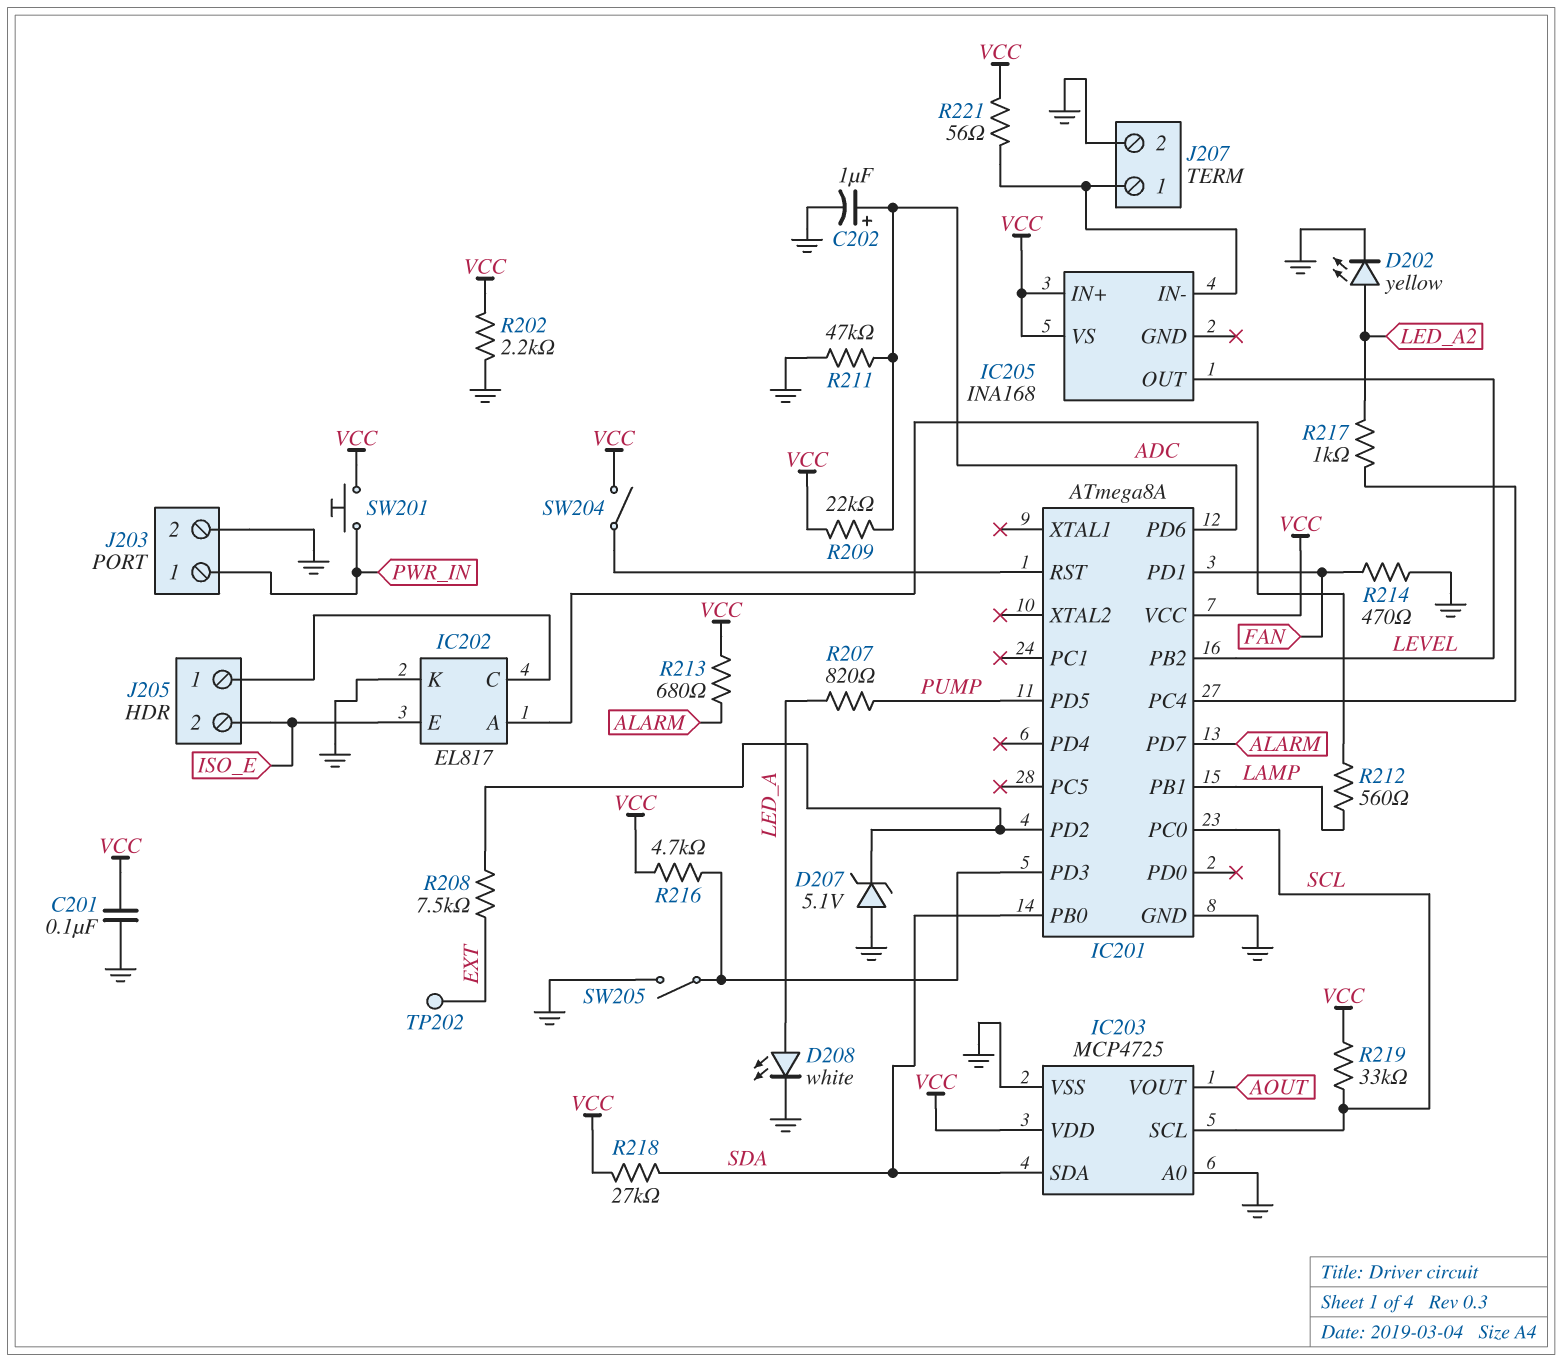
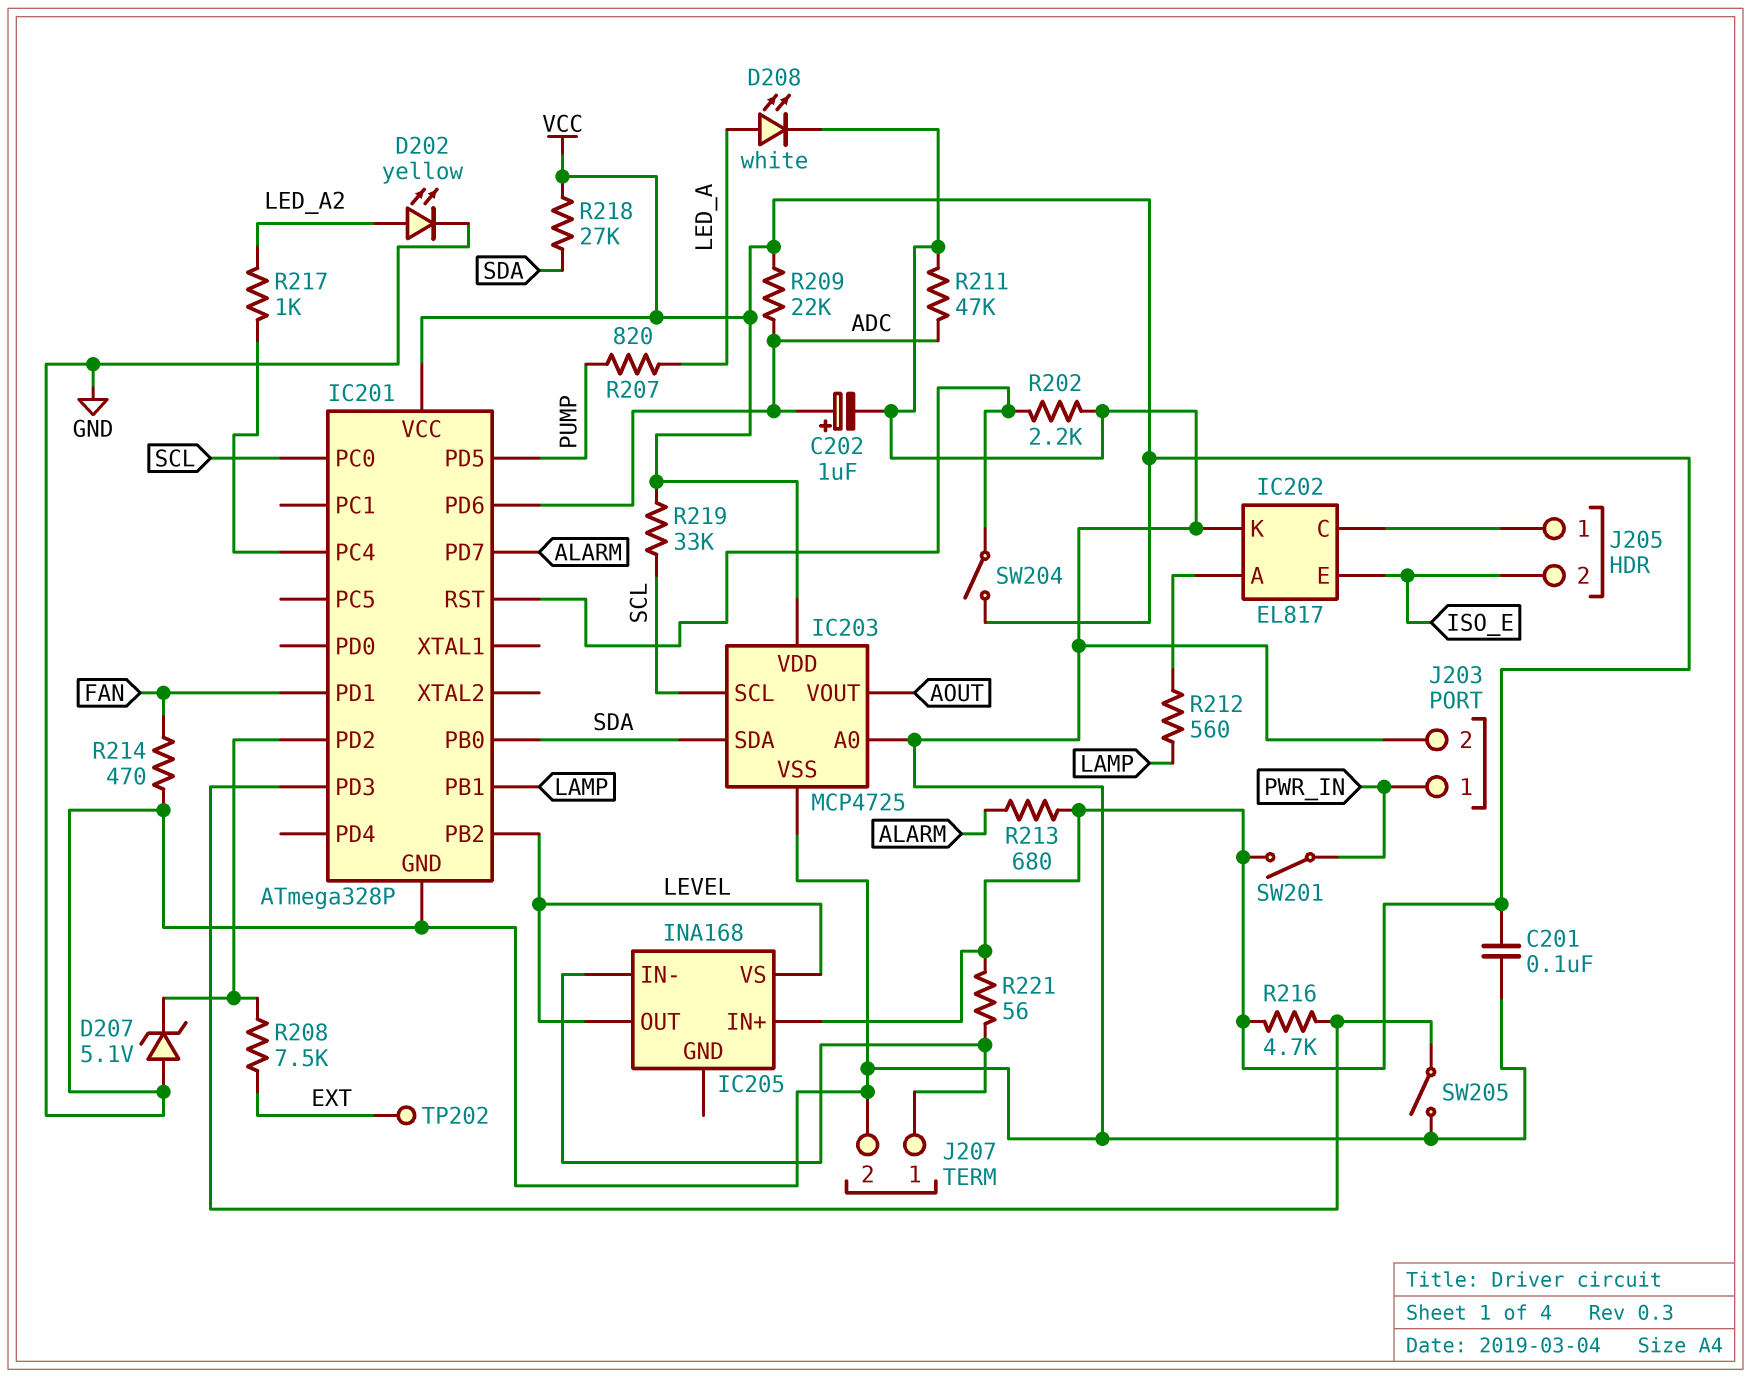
IC201: ATmega8A -> ATmega328P
IC205 pin VS: VCC -> LEVEL
R202: 2.2k (GND, VCC) -> 2.2k (GND, IC201/RST)
SW201: button (PWR_IN, VCC) -> switch (PWR_IN, VCC)

